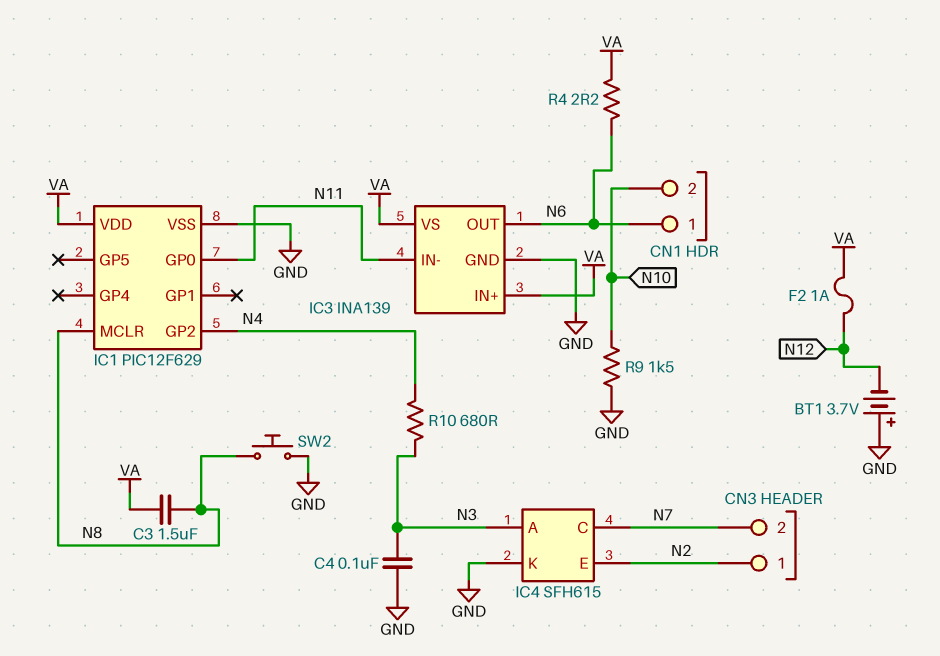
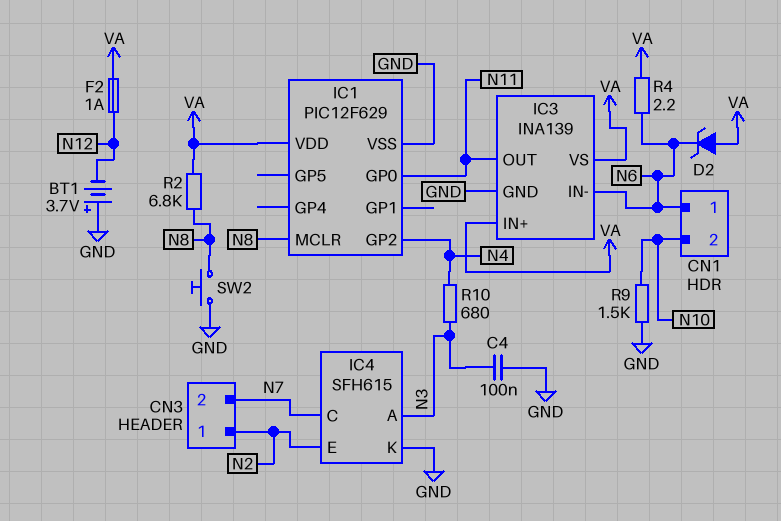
C3: 1.5uF (N8, VA) -> none
D2: none -> zener (A VA, K N6)
IC3 pin IN-: N11 -> N6
IC3 pin OUT: N6 -> N11
R2: none -> 6.8k (N8, VA)

